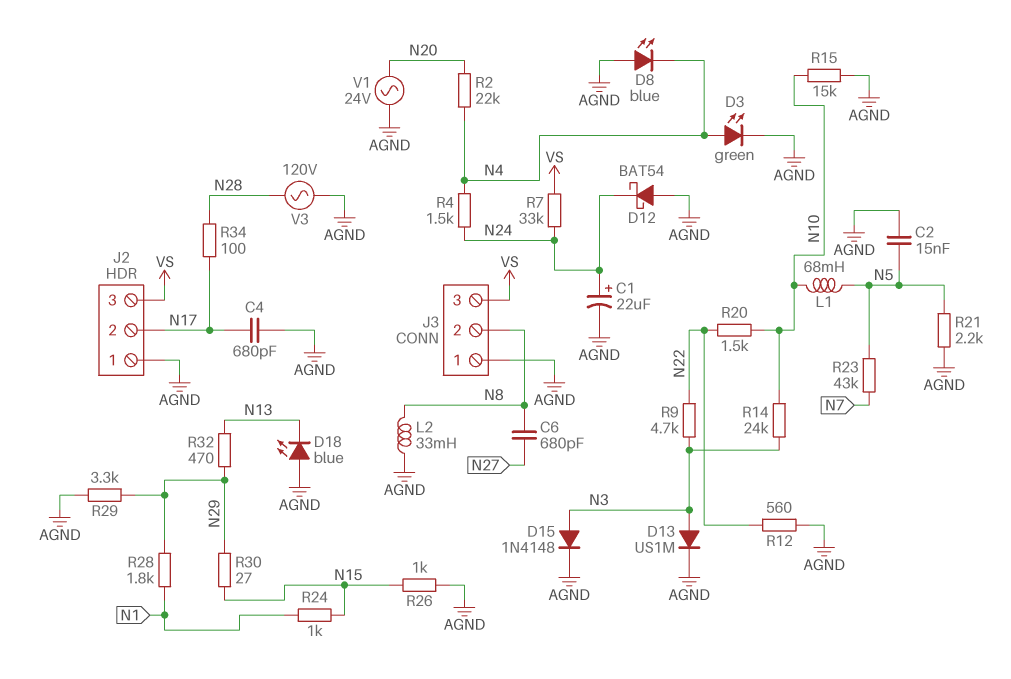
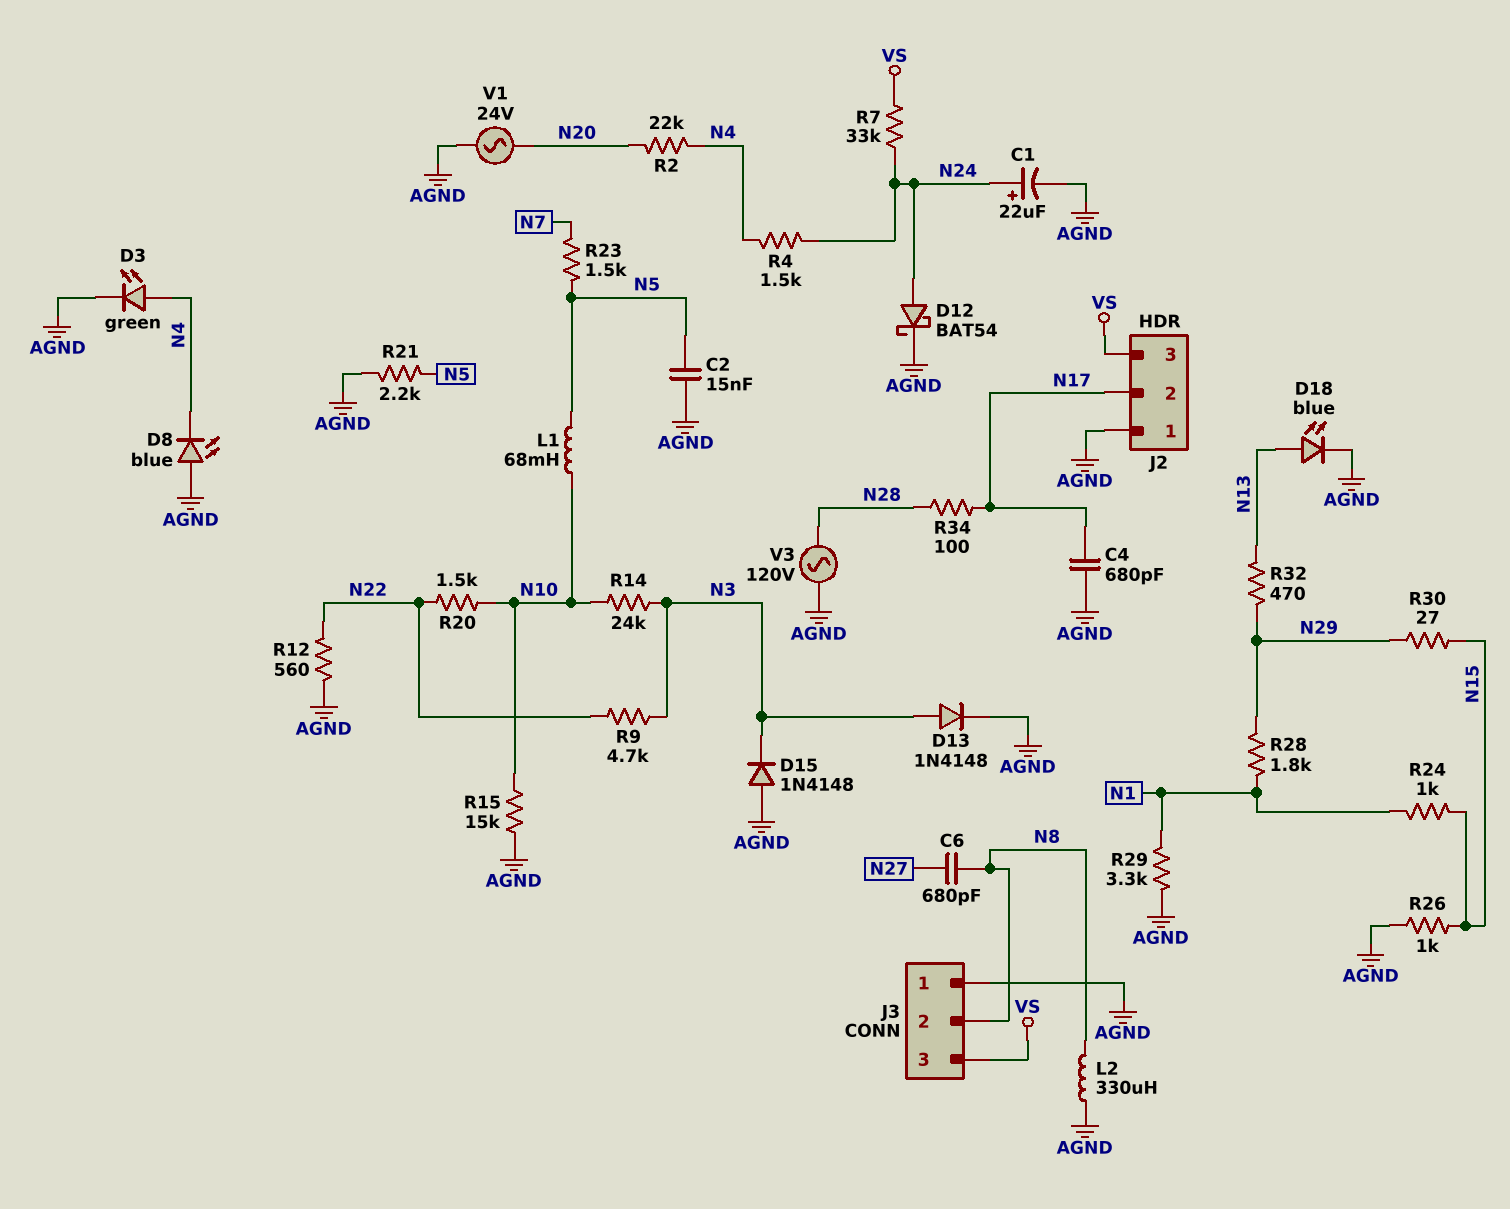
D12: schottky BAT54 (A AGND, K N24) -> schottky BAT54 (A N24, K AGND)
D13: diode US1M (A N3, K AGND) -> diode 1N4148 (A N3, K AGND)
D15: diode 1N4148 (A N3, K AGND) -> diode 1N4148 (A AGND, K N3)
D18: LED blue (A AGND, K N13) -> LED blue (A N13, K AGND)
L2: 33mH (AGND, N8) -> 330uH (AGND, N8)
R23: 43k (N5, N7) -> 1.5k (N5, N7)
R29: 3.3k (AGND, N29) -> 3.3k (AGND, N1)

